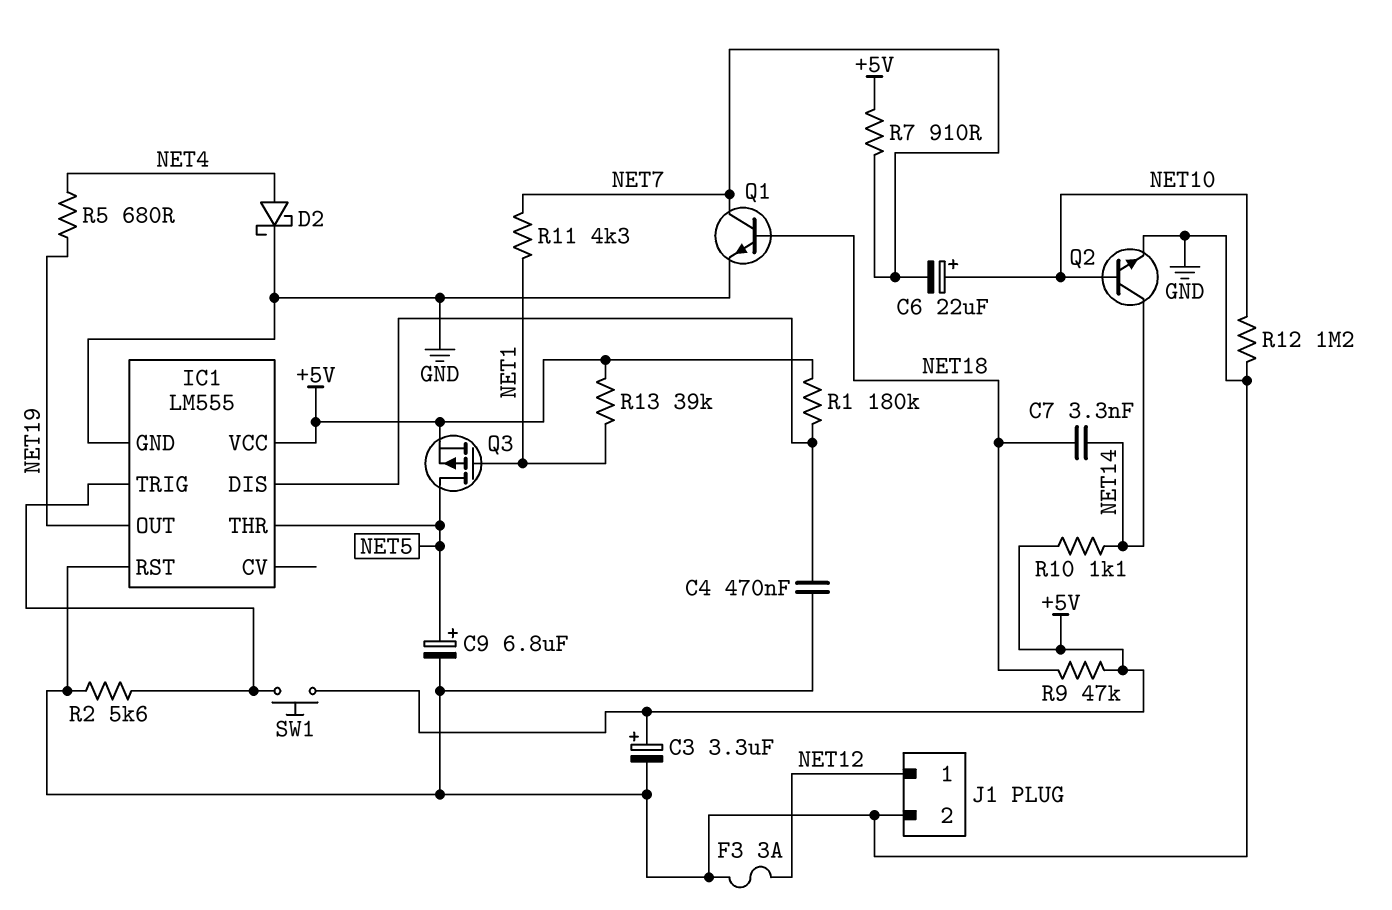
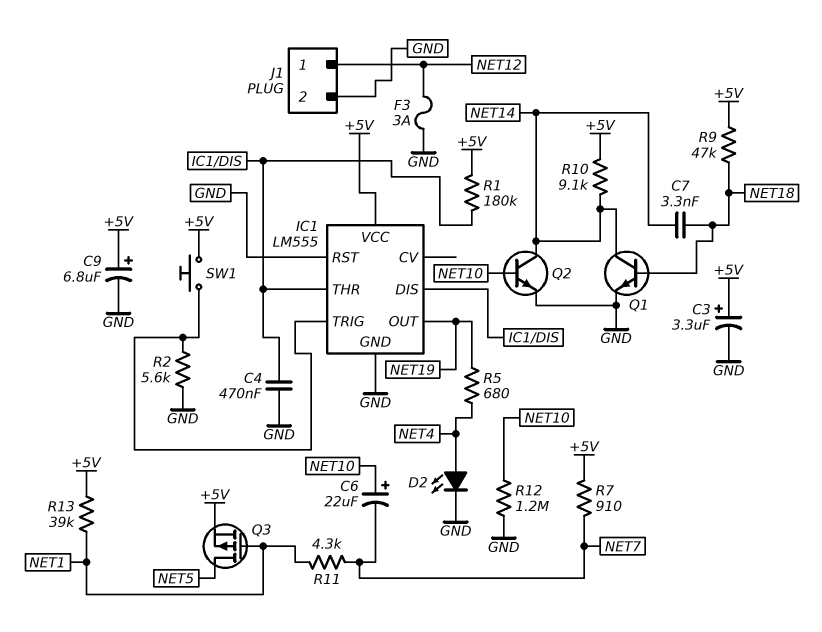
C9: 6.8uF (plus NET5, minus GND) -> 6.8uF (plus +5V, minus GND)
D2: schottky (A NET4, K GND) -> LED (A NET4, K GND)
IC1 pin THR: NET5 -> IC1/DIS
Q1: NPN (B NET18, C NET7, E GND) -> NPN (B NET18, C NET14, E GND)
R10: 1.1k (+5V, NET14) -> 9.1k (+5V, NET14)

